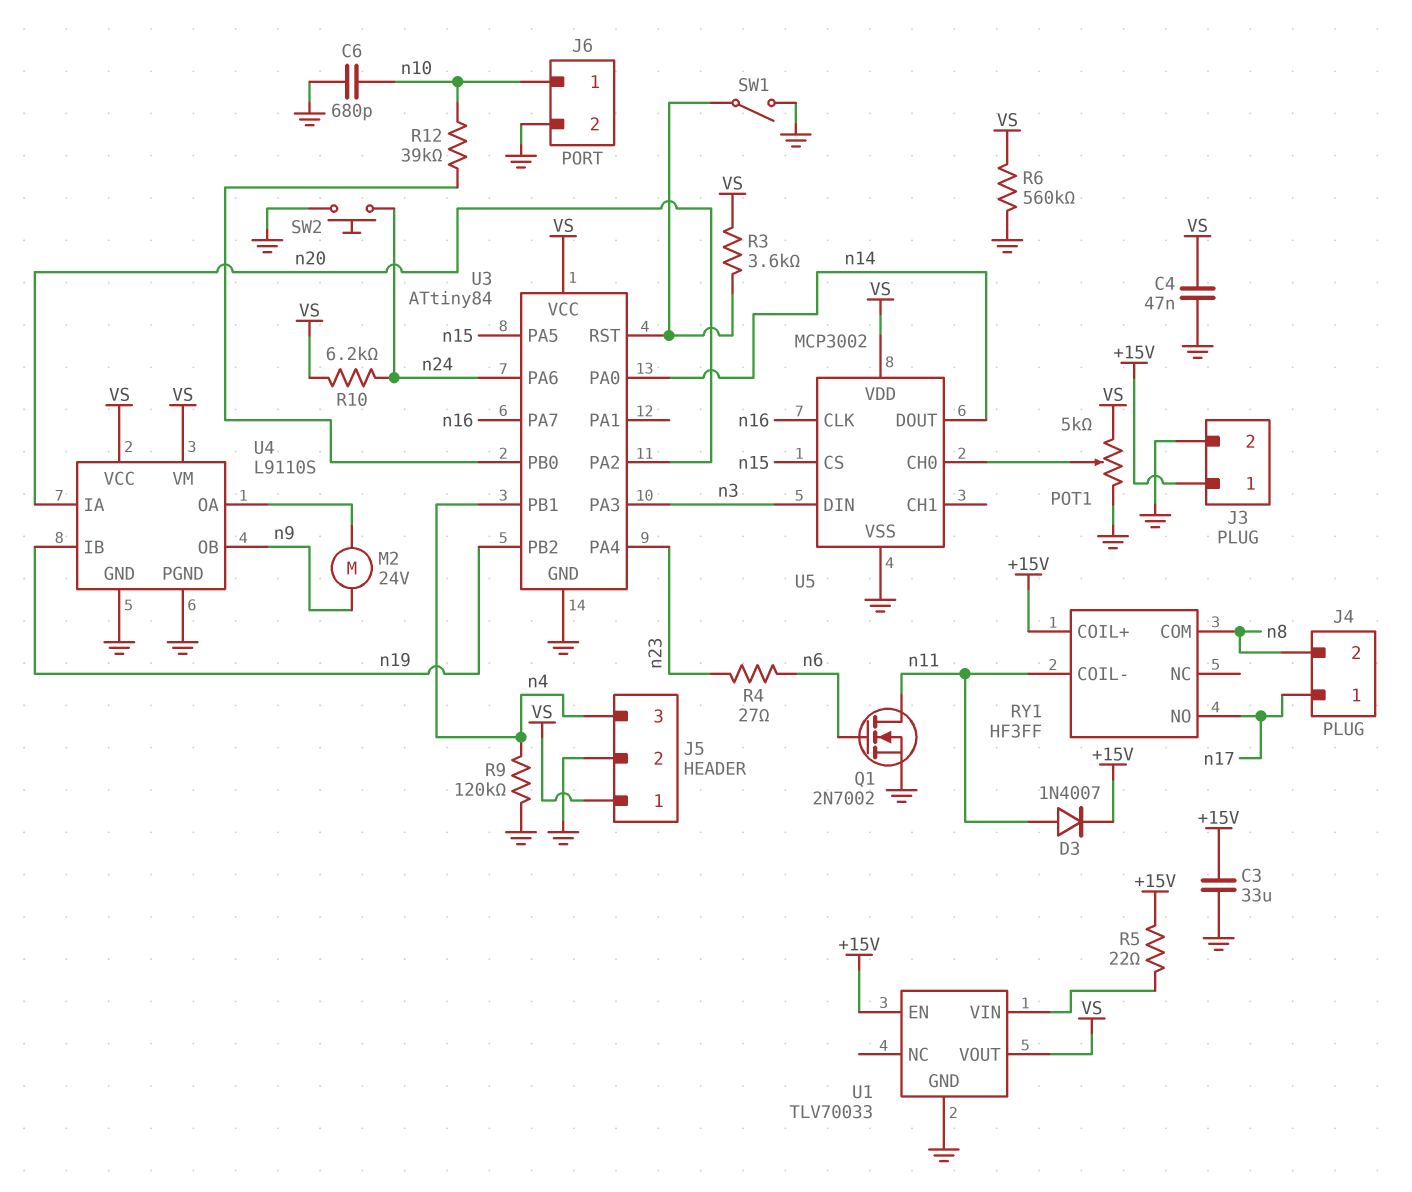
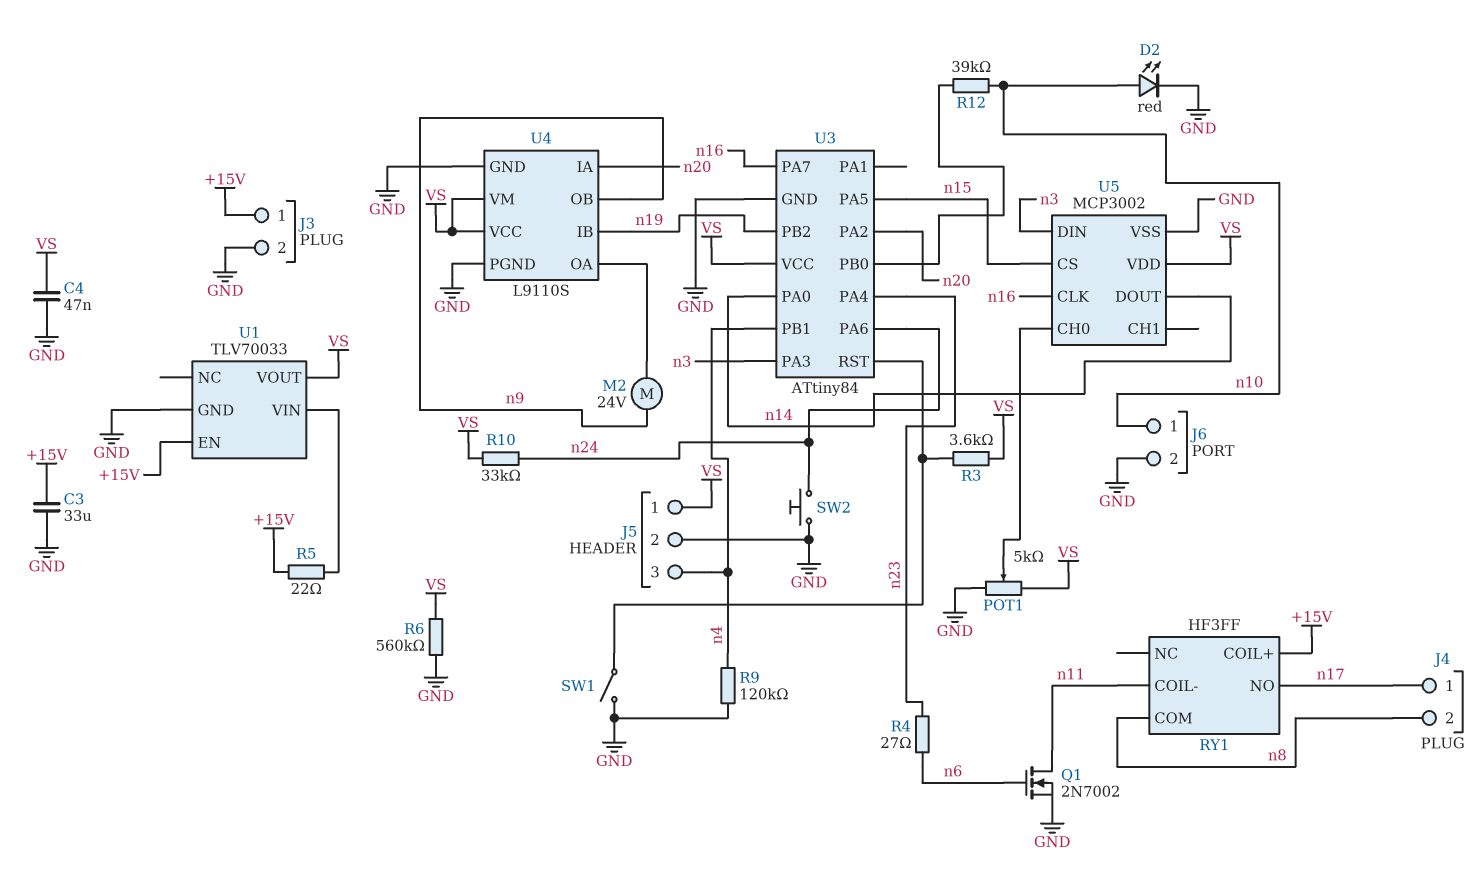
C6: 680pF (GND, n10) -> none
D2: none -> LED red (A n10, K GND)
D3: diode 1N4007 (A n11, K +15V) -> none
R10: 6.2k (VS, n24) -> 33k (VS, n24)

